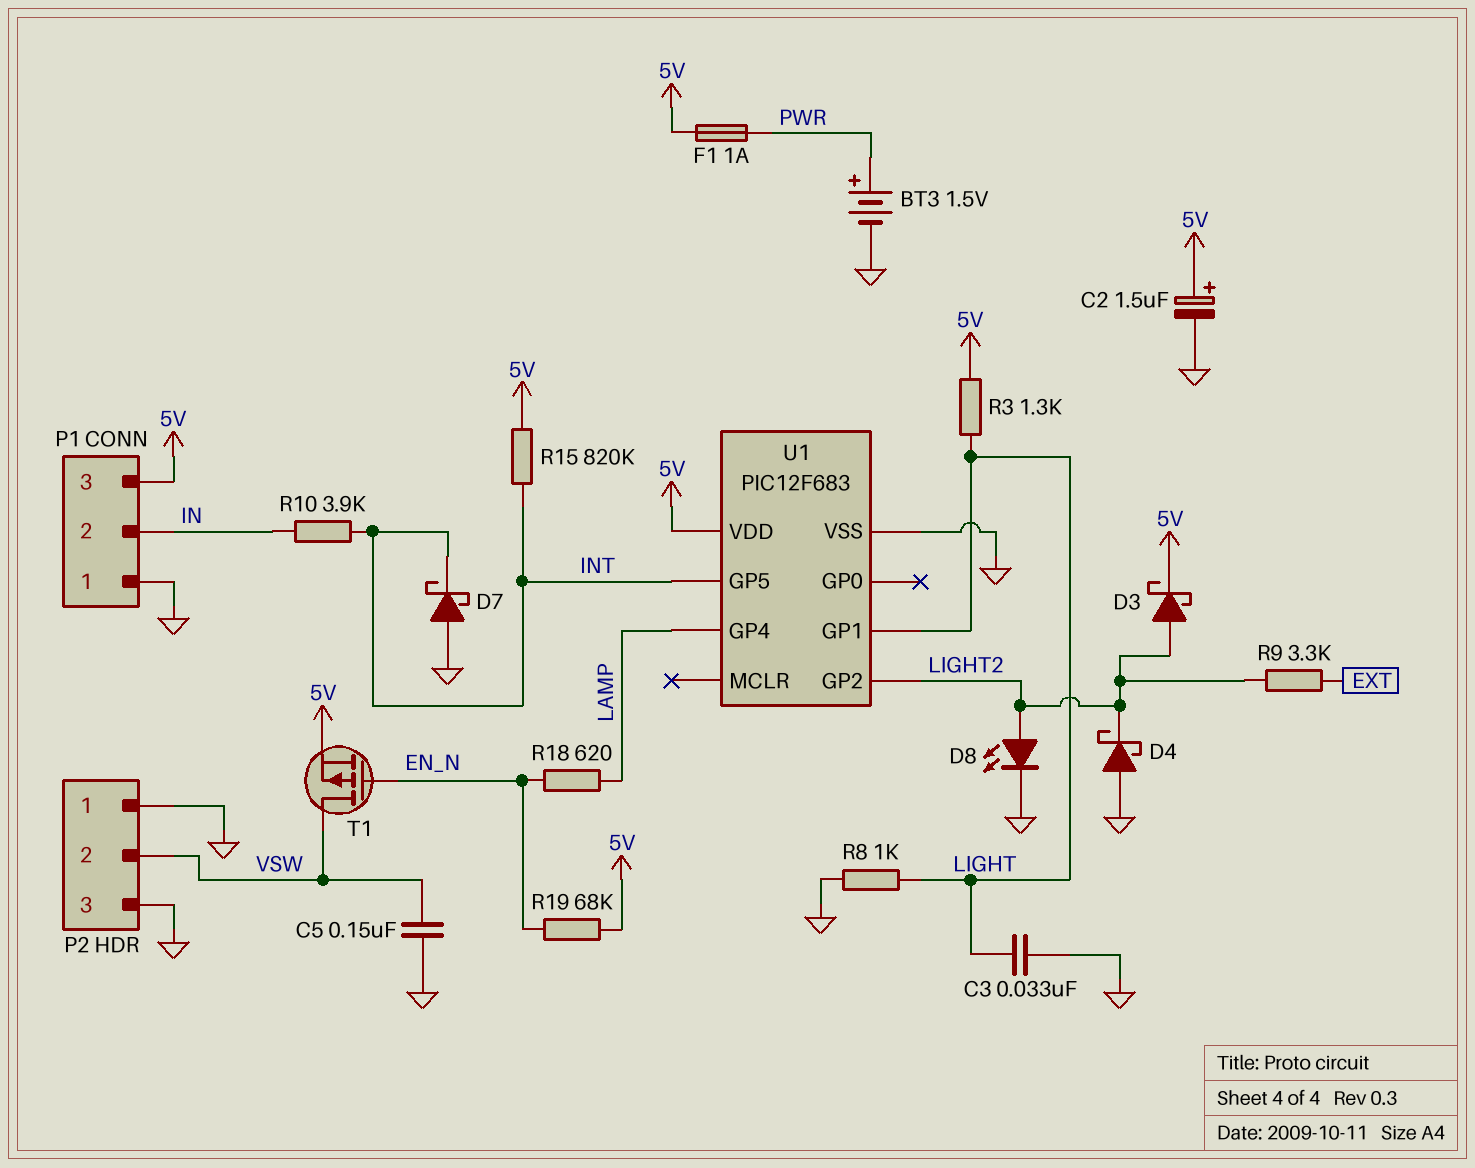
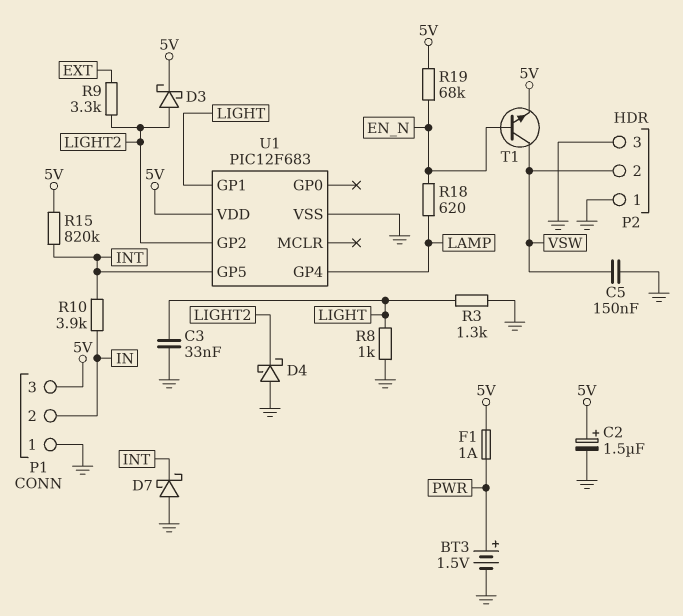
D8: LED (A LIGHT2, K GND) -> none
R3: 1.3k (5V, LIGHT) -> 1.3k (GND, LIGHT)
T1: PMOS (G EN_N, D VSW, S 5V) -> NPN (B EN_N, C VSW, E 5V)

